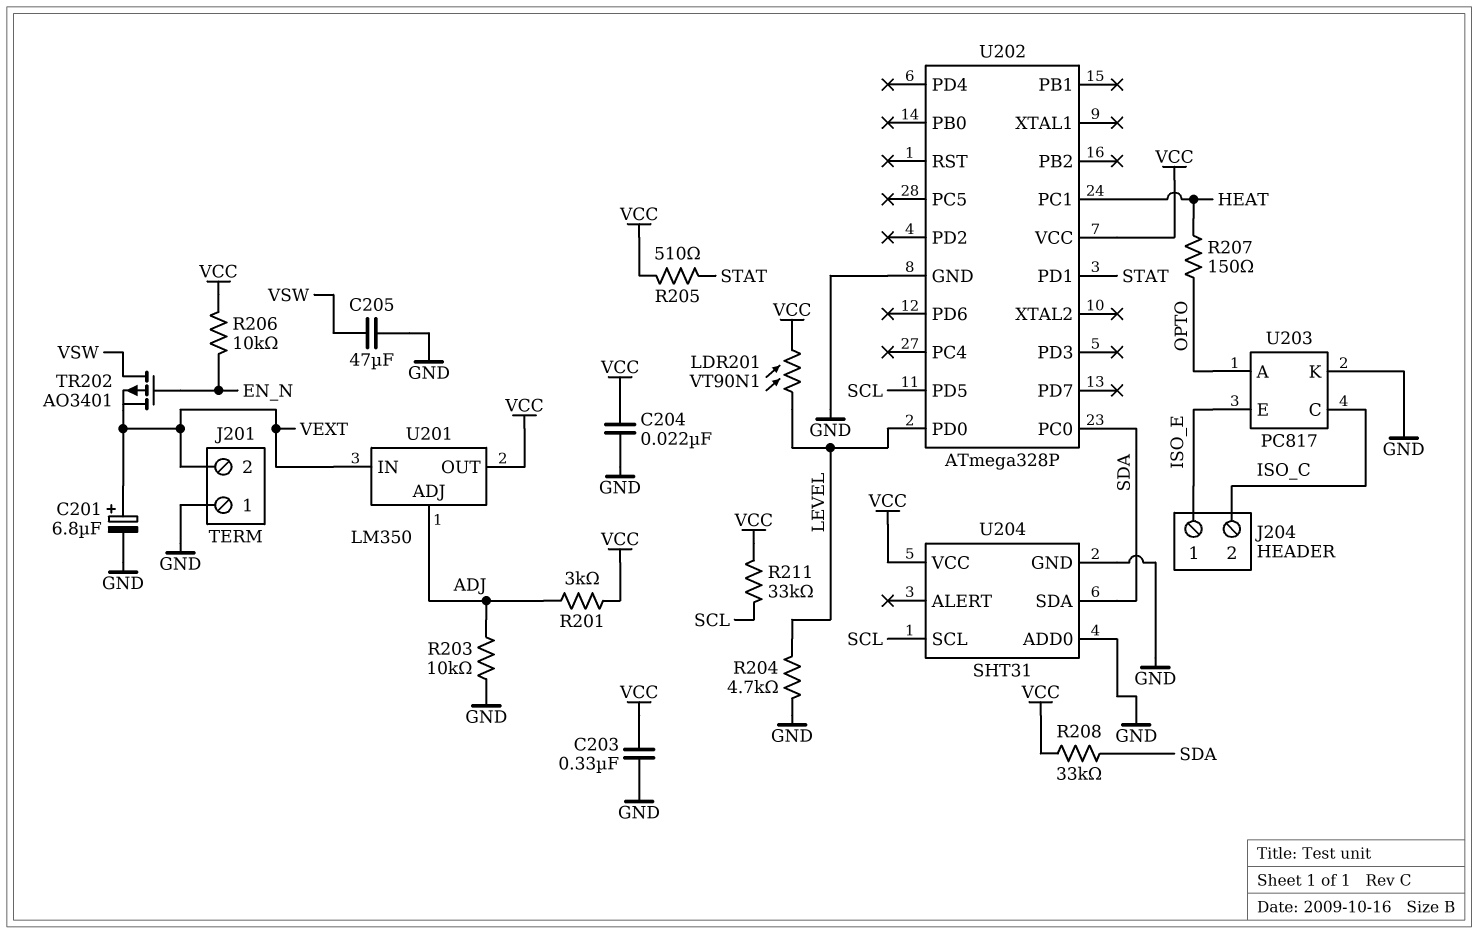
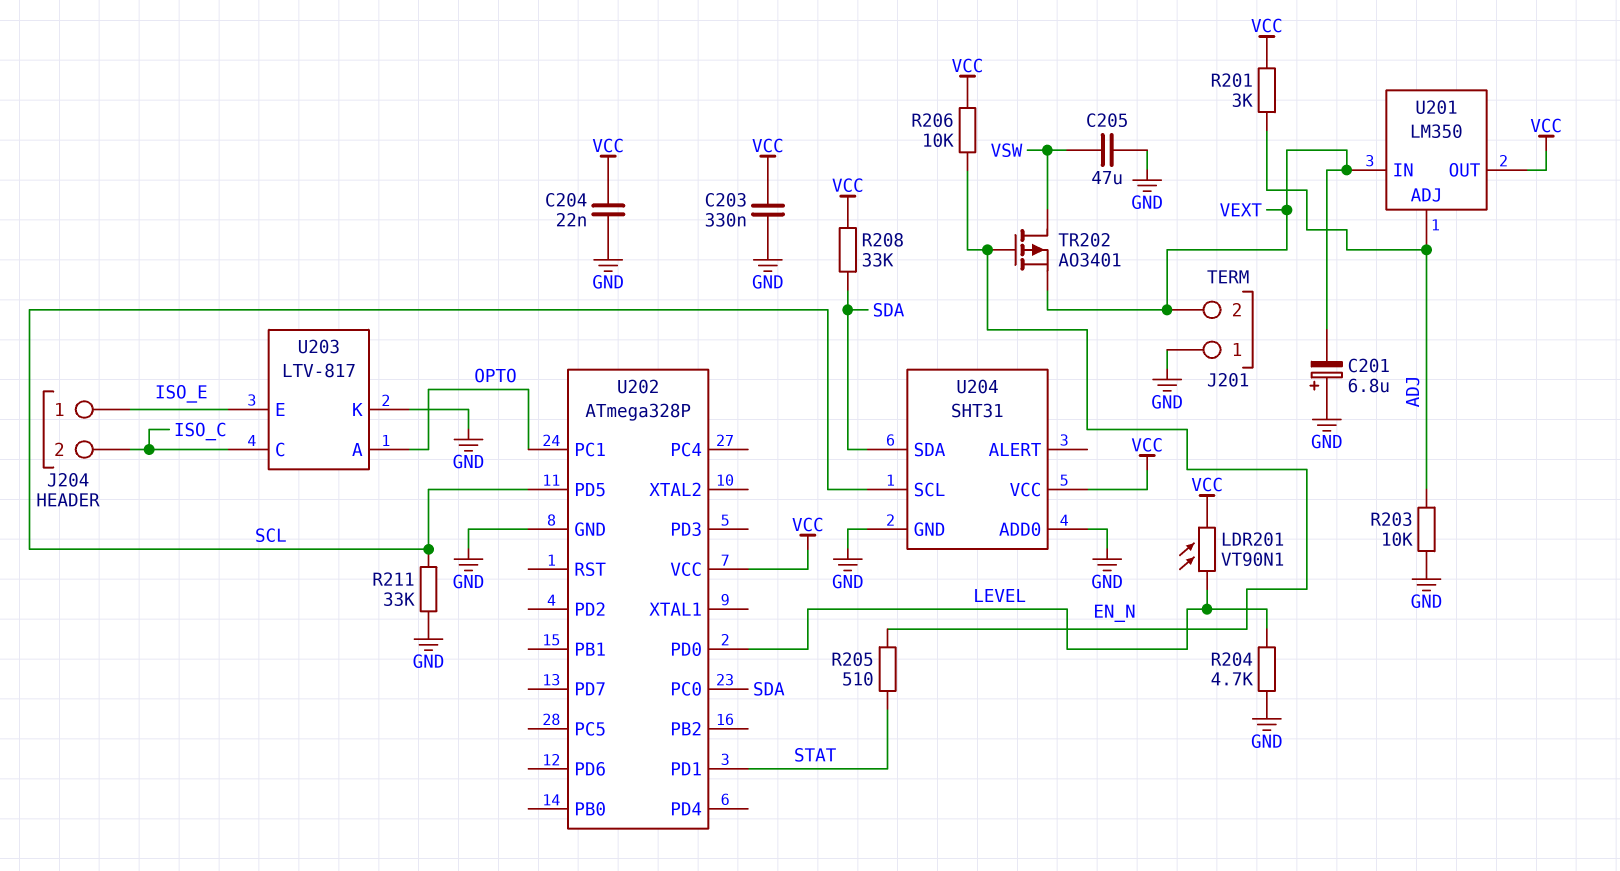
C201: 6.8uF (plus VEXT, minus GND) -> 6.8uF (plus GND, minus VEXT)
R205: 510 (STAT, VCC) -> 510 (EN_N, STAT)
R207: 150 (HEAT, OPTO) -> none
R211: 33k (SCL, VCC) -> 33k (GND, SCL)
U202 pin PC1: HEAT -> OPTO
U203: PC817 -> LTV-817

